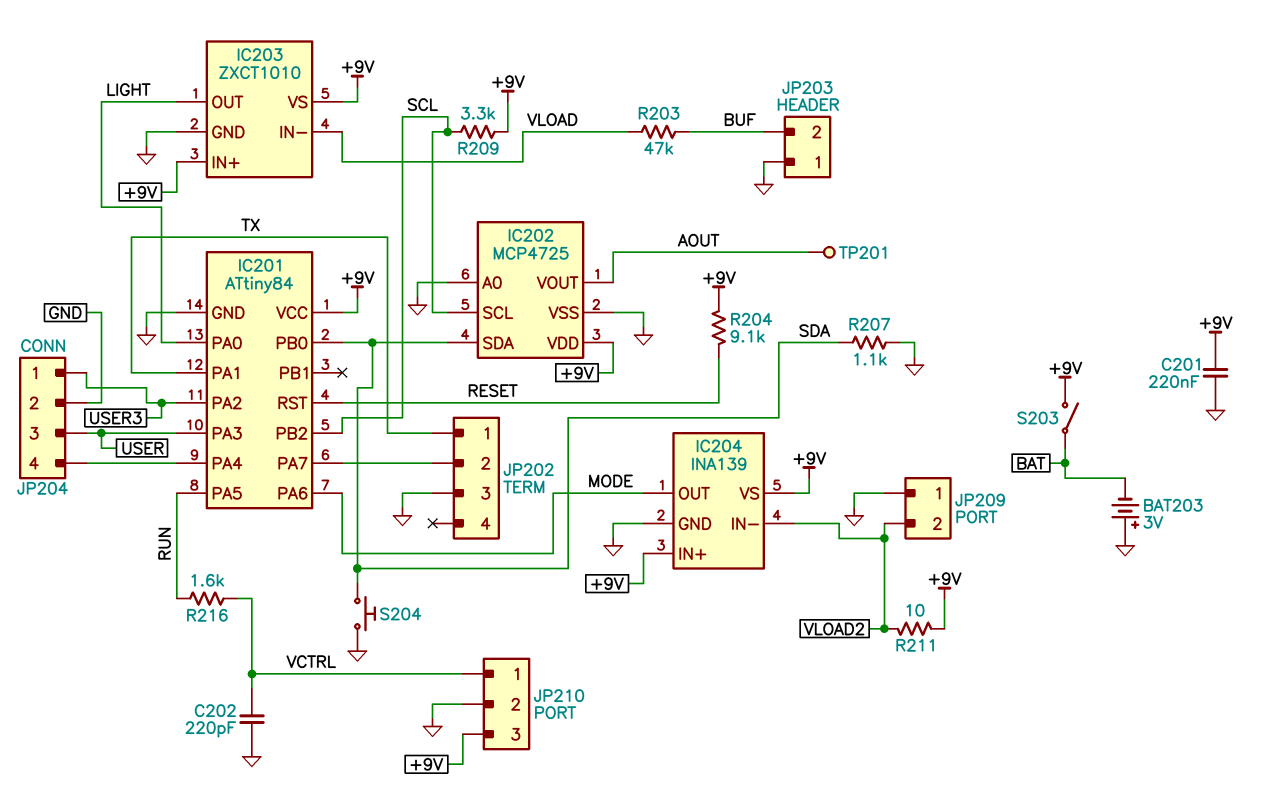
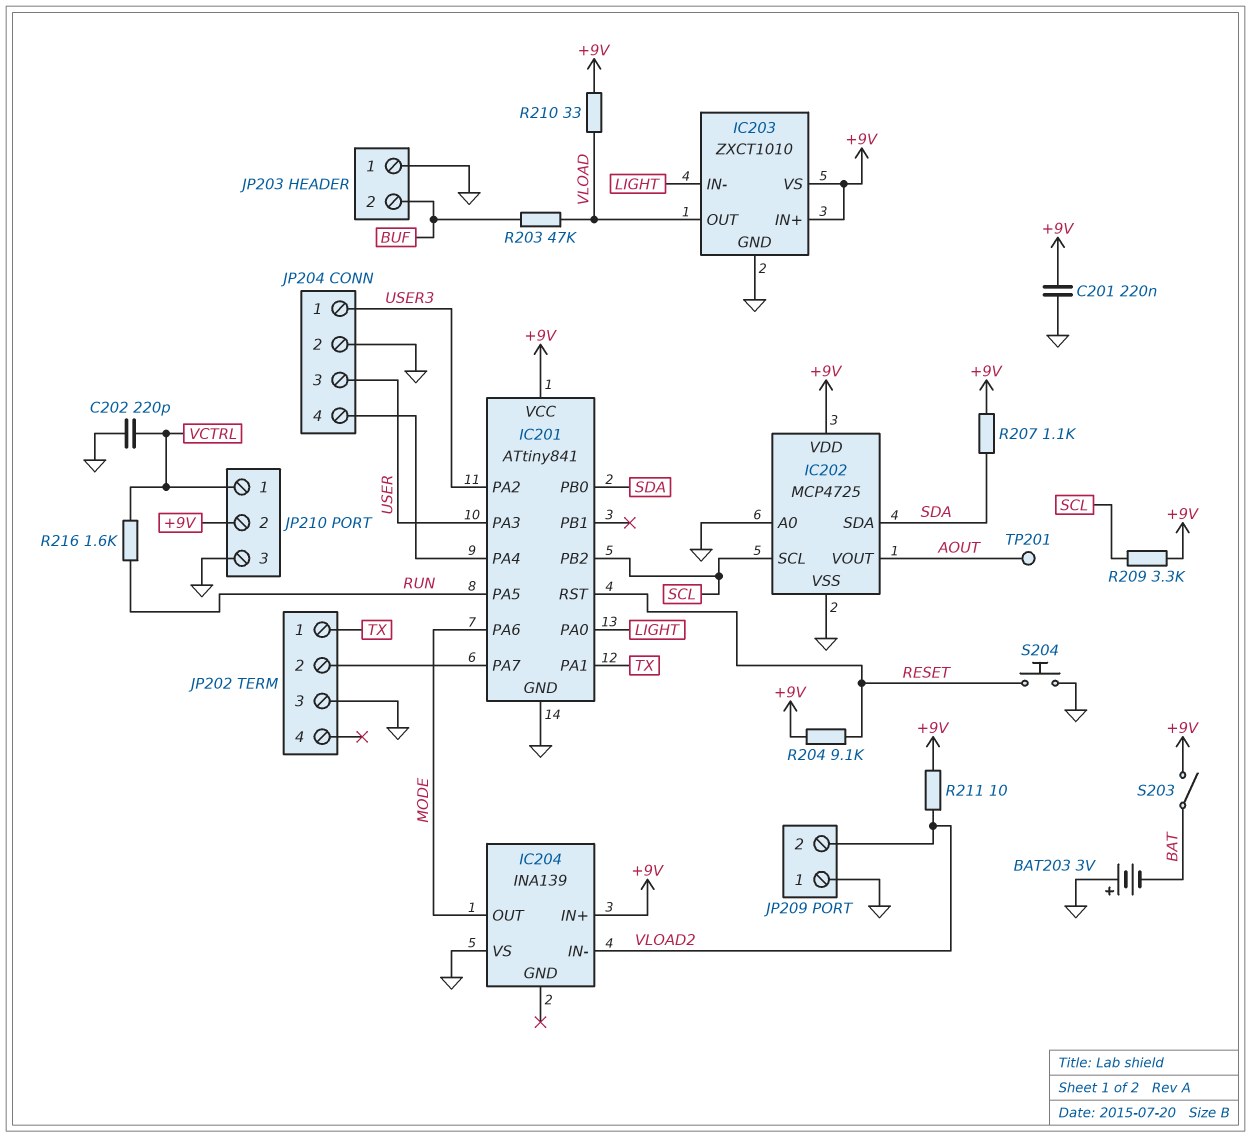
IC201: ATtiny84 -> ATtiny841
IC203 pin IN-: VLOAD -> LIGHT
IC203 pin OUT: LIGHT -> VLOAD
IC204 pin GND: GND -> none
IC204 pin VS: +9V -> GND
JP210 pin 2: GND -> +9V
JP210 pin 3: +9V -> GND
R207: 1.1k (GND, SDA) -> 1.1k (+9V, SDA)
R210: none -> 33 (+9V, VLOAD)
S204: button (GND, SDA) -> button (GND, RESET)

